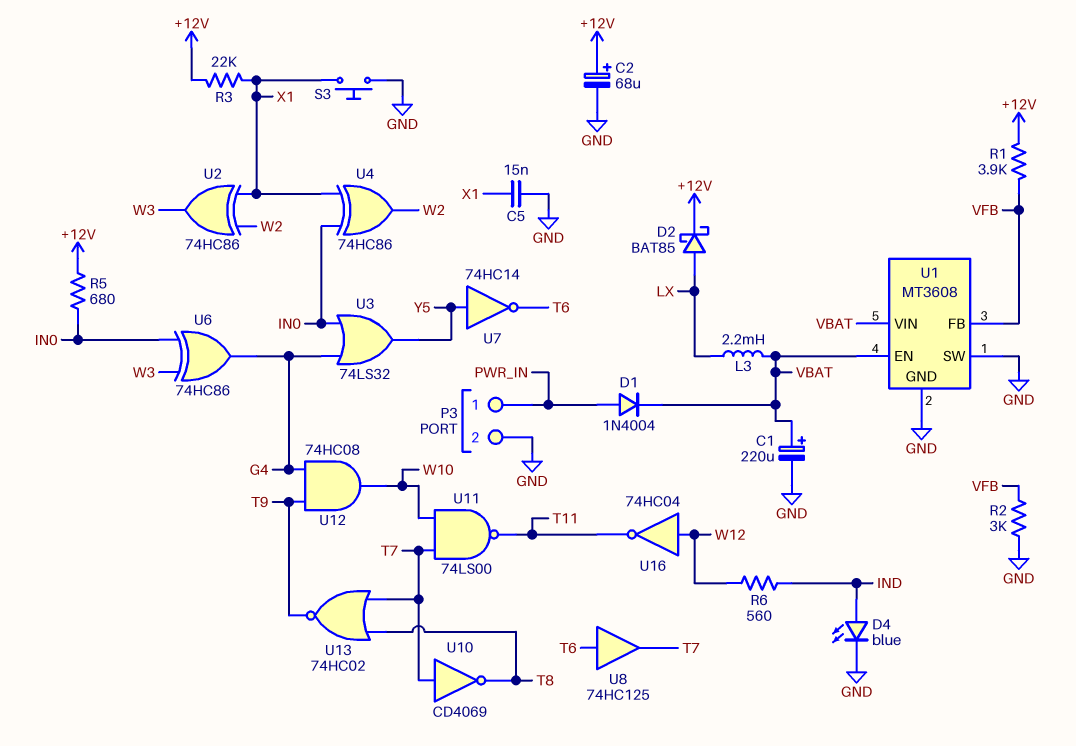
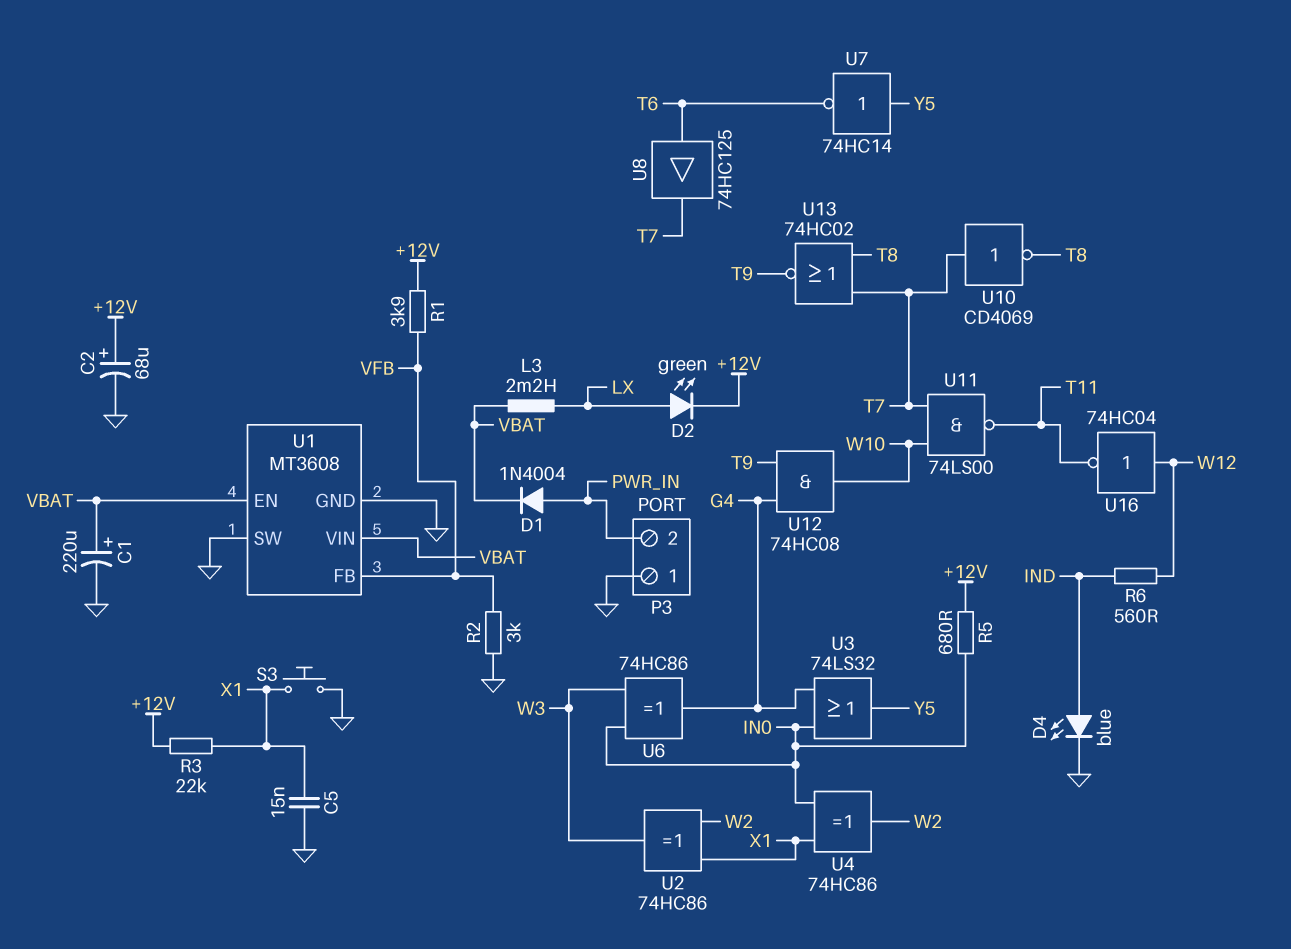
D2: schottky BAT85 (A LX, K +12V) -> LED green (A LX, K +12V)
P3 pin 1: PWR_IN -> GND
P3 pin 2: GND -> PWR_IN

